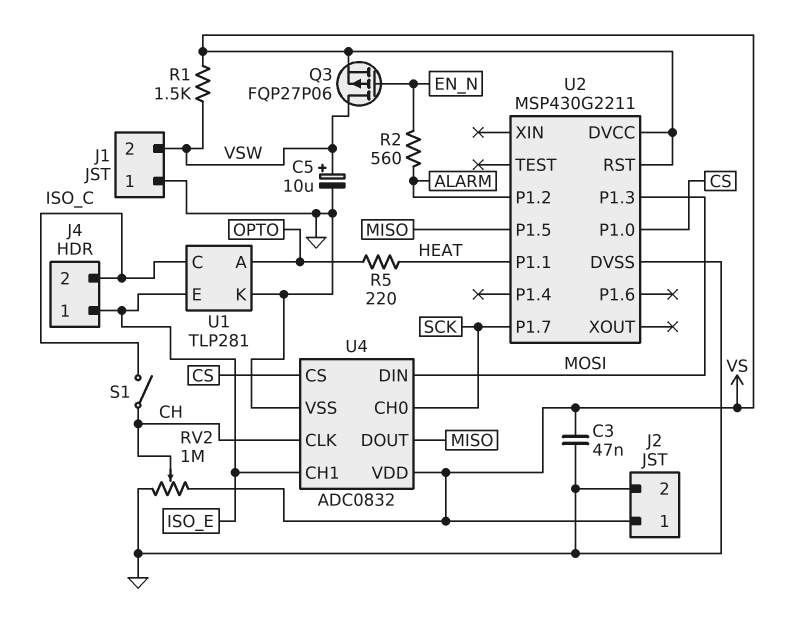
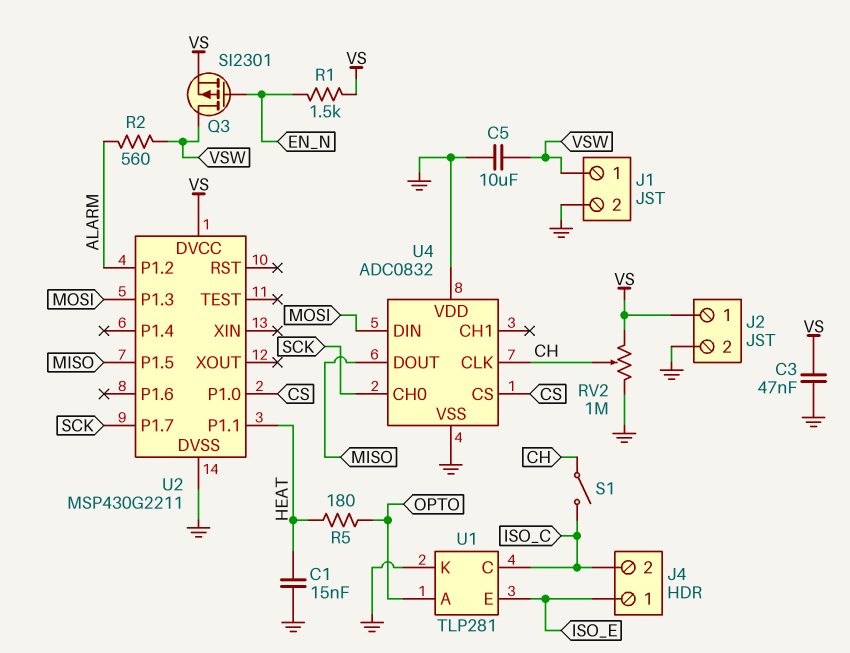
C1: none -> 15nF (GND, HEAT)
C5: 10uF (plus VSW, minus GND) -> 10uF (GND, VSW)
J1 pin 1: GND -> VSW
J1 pin 2: VSW -> GND
Q3: PMOS FQP27P06 (G EN_N, D VSW, S VS) -> PMOS SI2301 (G EN_N, D VSW, S VS)
R1: 1.5k (VS, VSW) -> 1.5k (EN_N, VS)
R2: 560 (ALARM, EN_N) -> 560 (ALARM, VSW)
R5: 220 (HEAT, OPTO) -> 180 (HEAT, OPTO)
U2 pin RST: VS -> none
U4 pin CH1: ISO_E -> none
U4 pin VDD: VS -> GND

